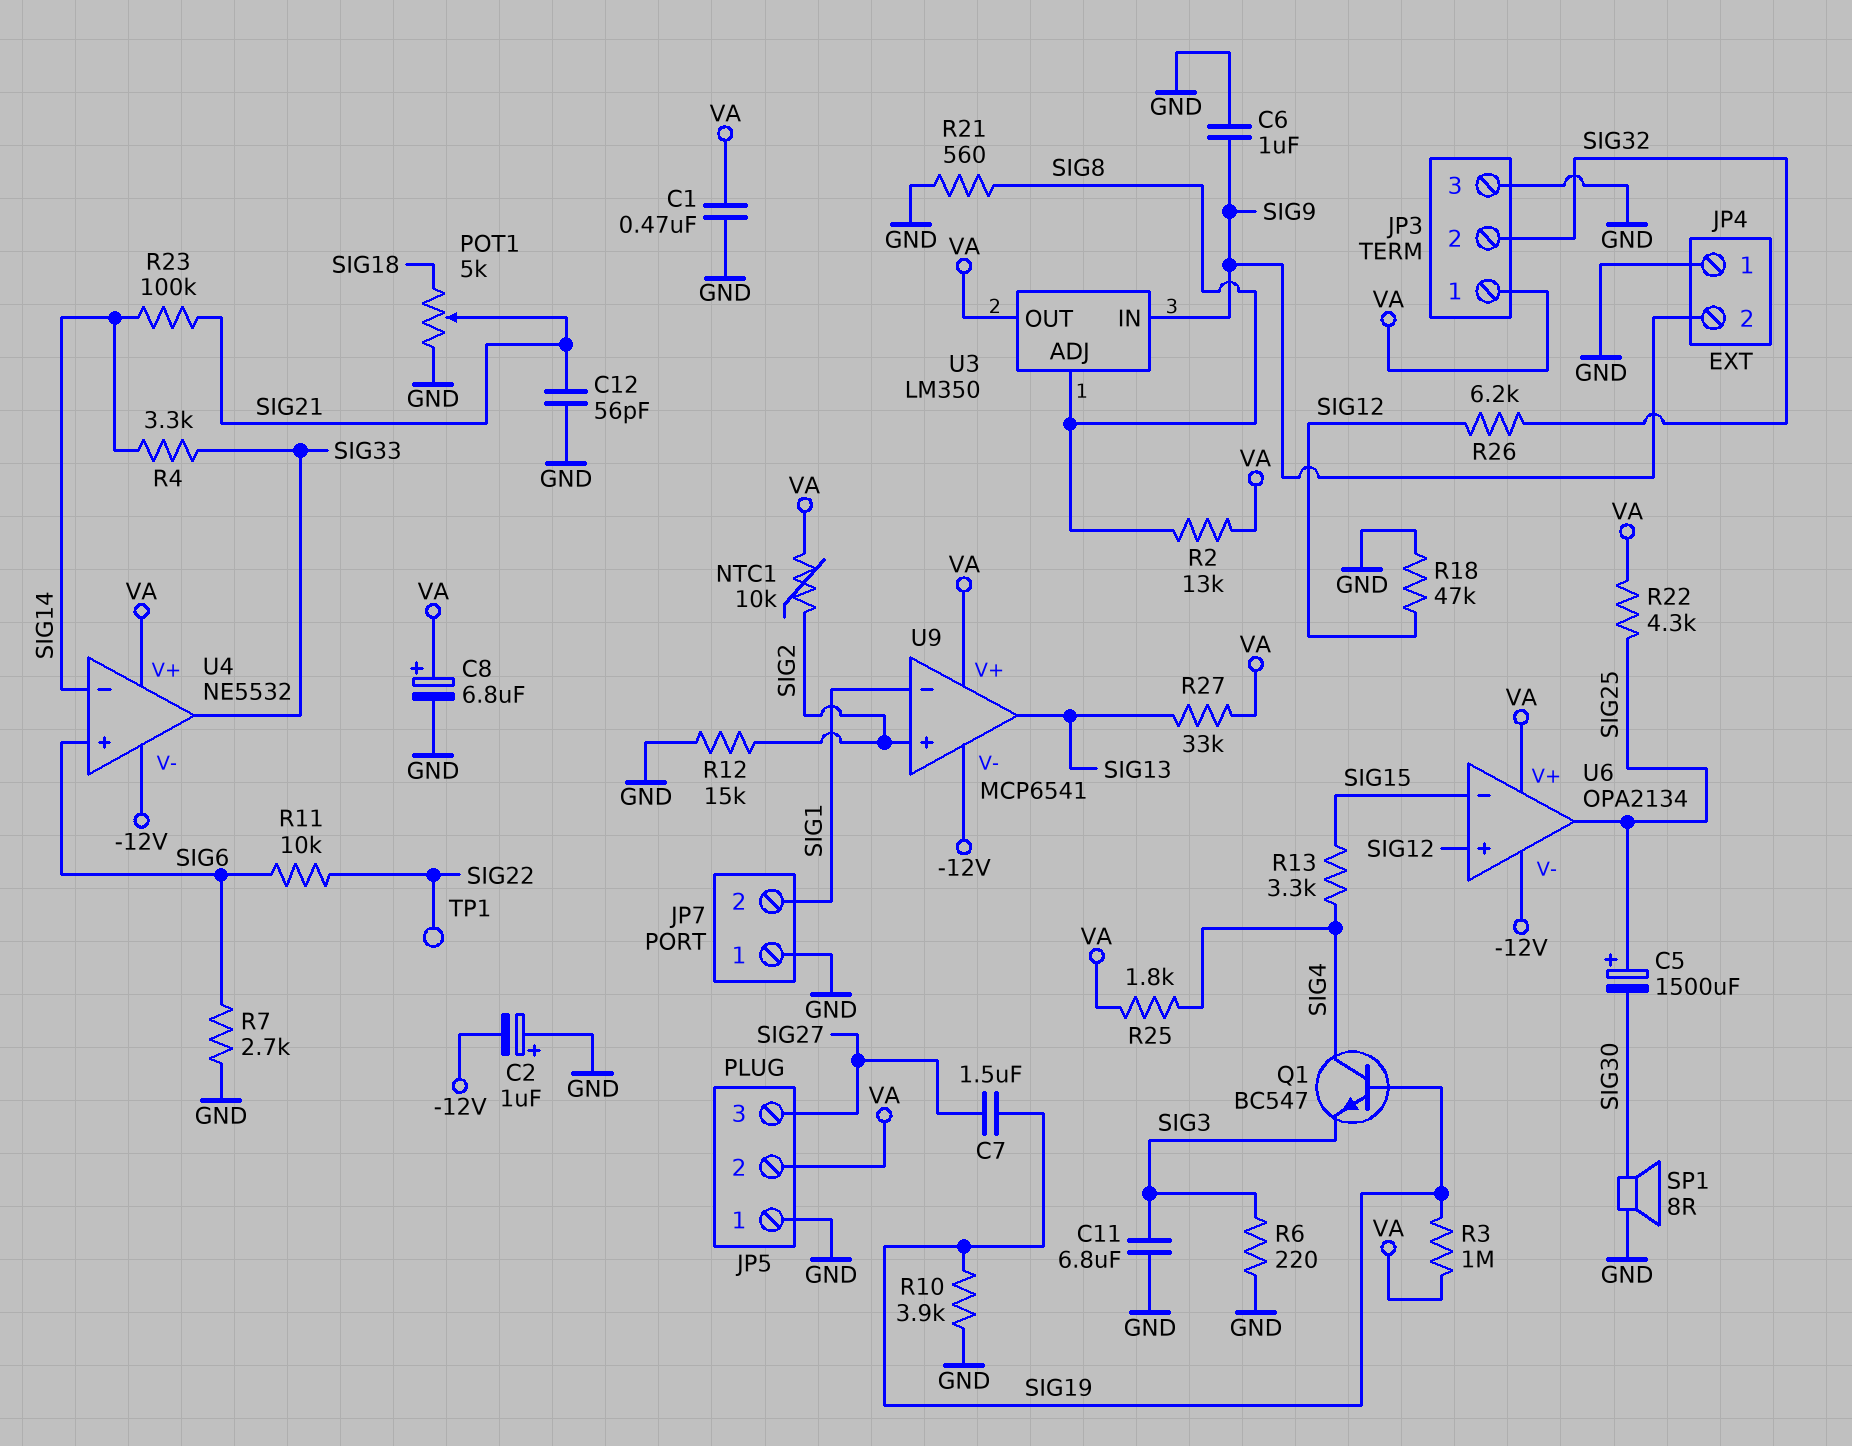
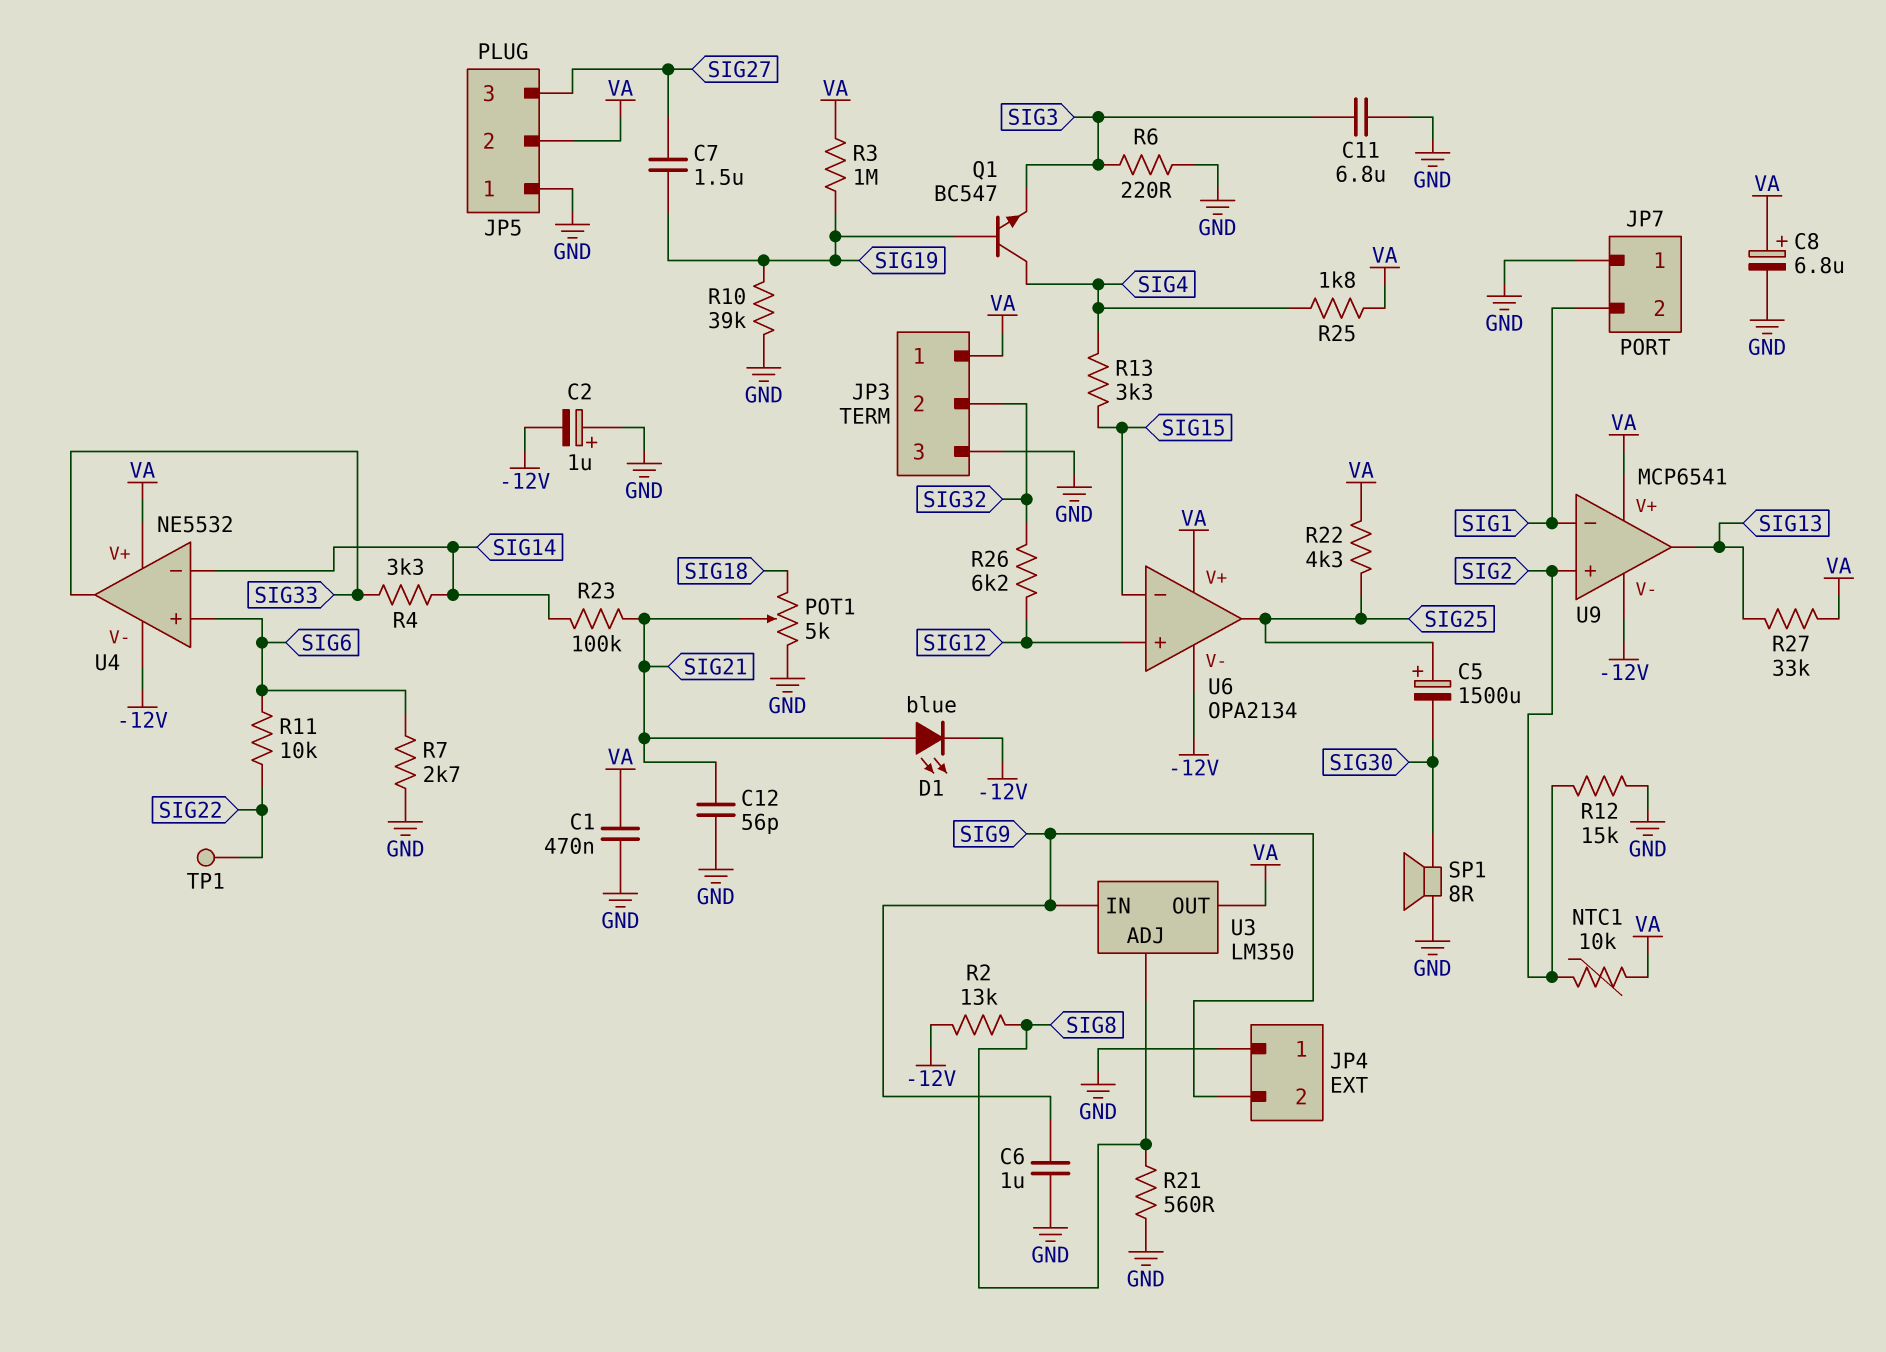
D1: none -> LED blue (A SIG21, K -12V)
R2: 13k (SIG8, VA) -> 13k (-12V, SIG8)
R10: 3.9k (GND, SIG19) -> 39k (GND, SIG19)
R18: 47k (GND, SIG12) -> none

